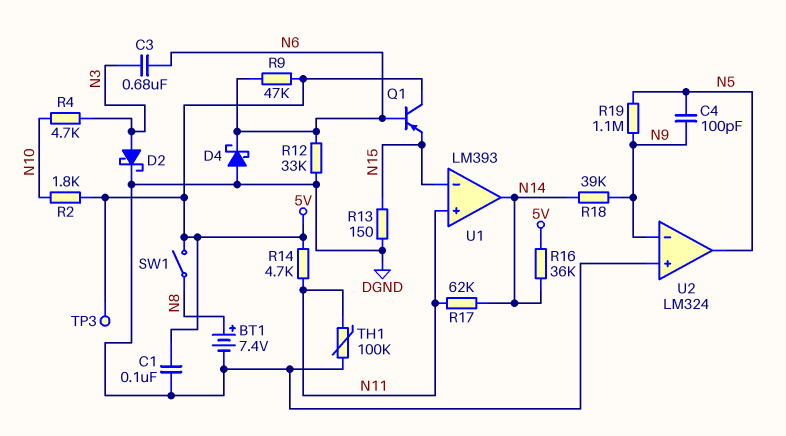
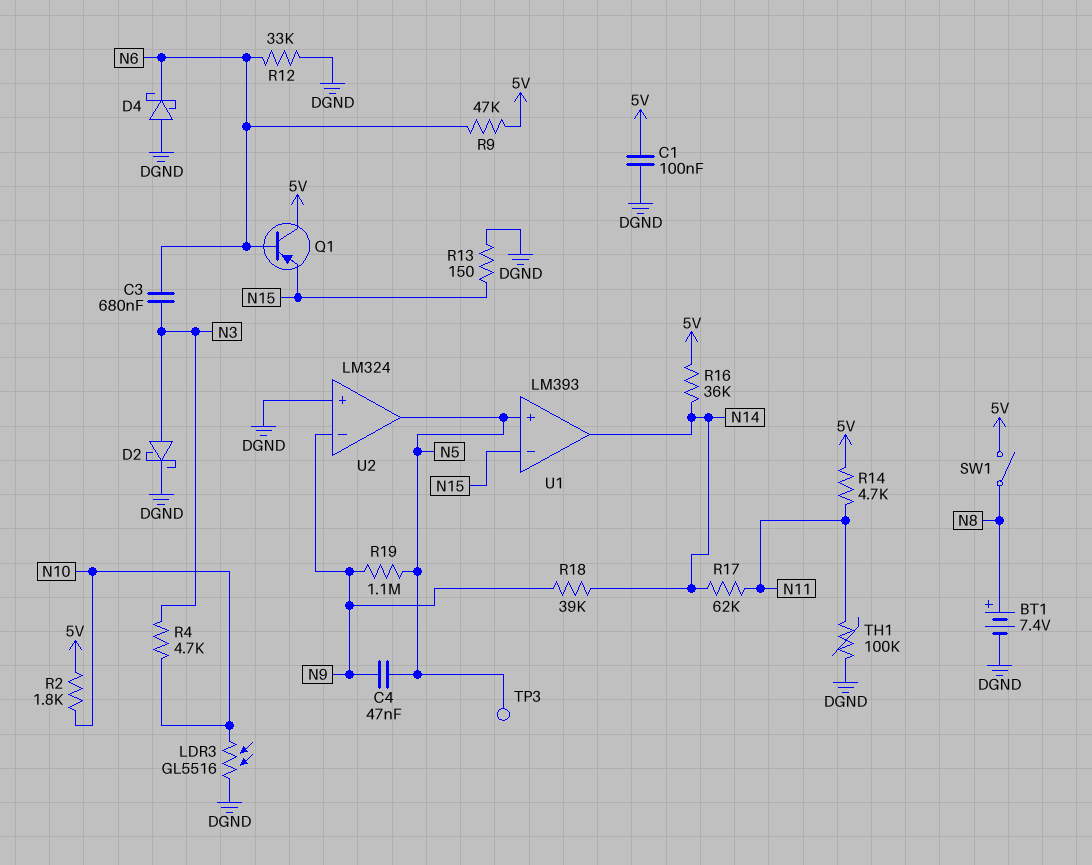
C4: 100pF (N5, N9) -> 47nF (N5, N9)
LDR3: none -> GL5516 (DGND, N10)
TP3: test point (5V) -> test point (N5)
U1 pin in+: N11 -> N5

